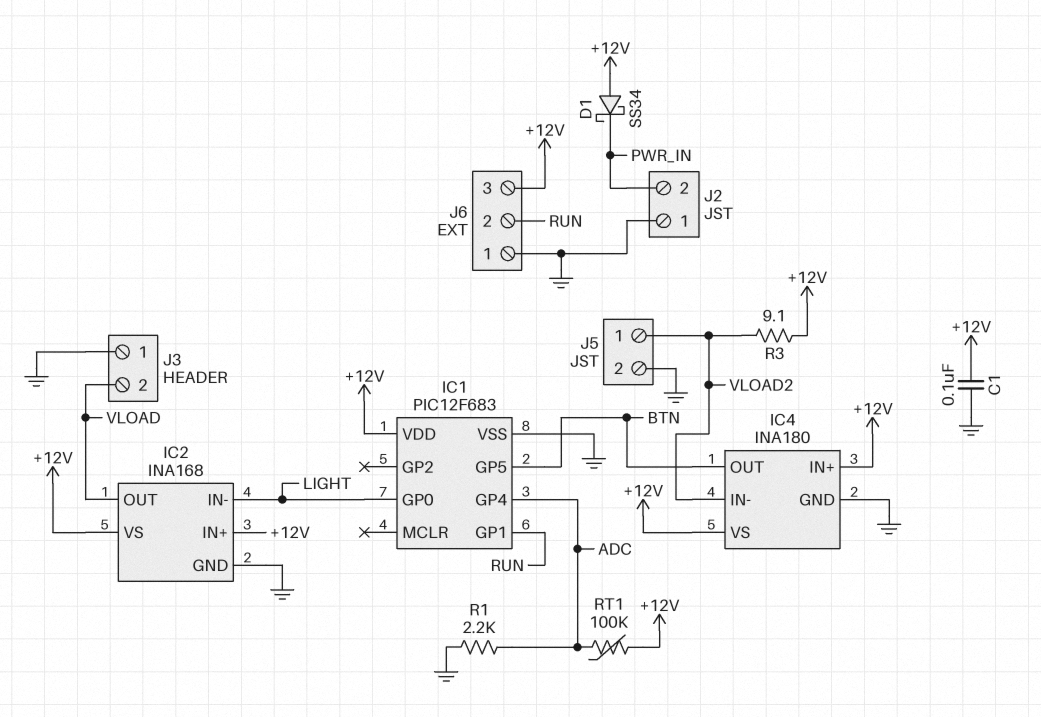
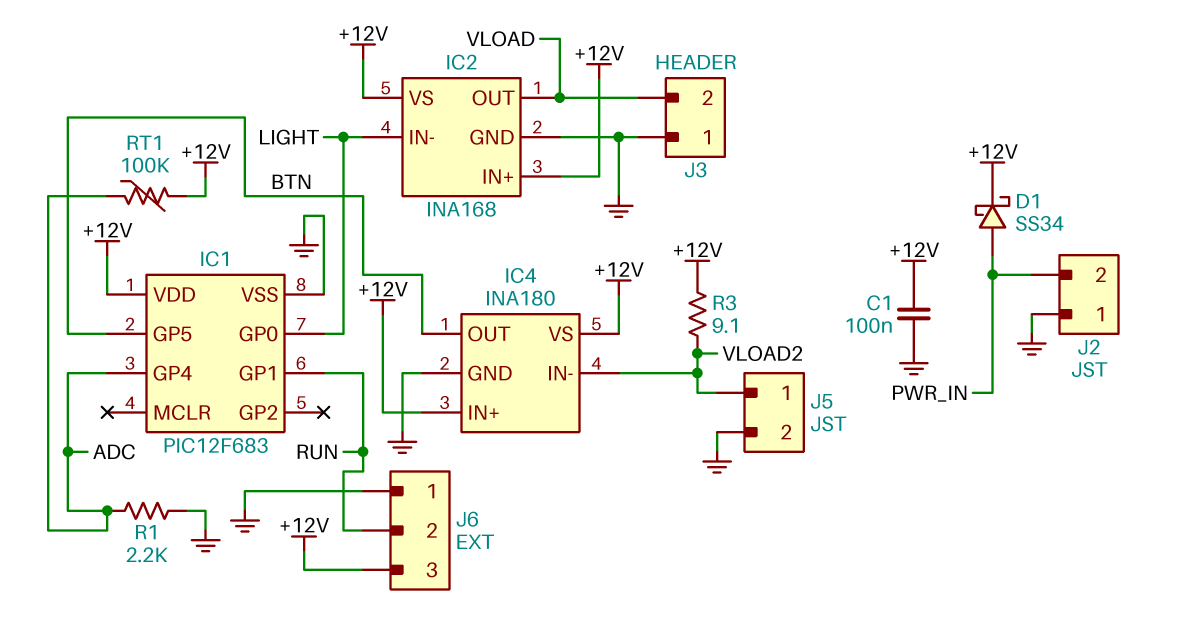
D1: schottky SS34 (A +12V, K PWR_IN) -> schottky SS34 (A PWR_IN, K +12V)

